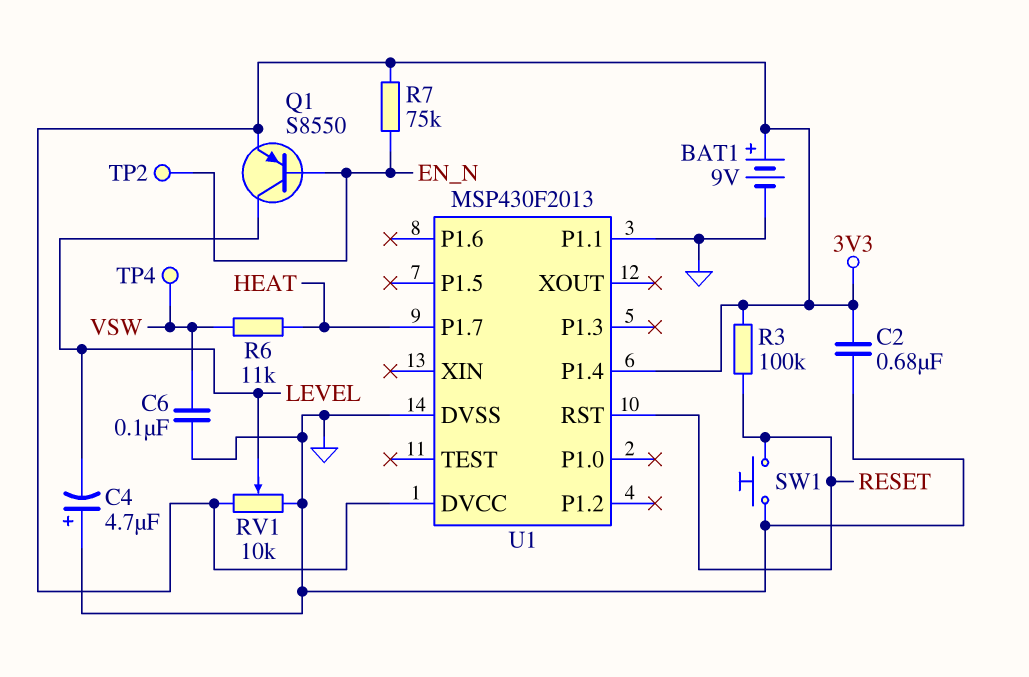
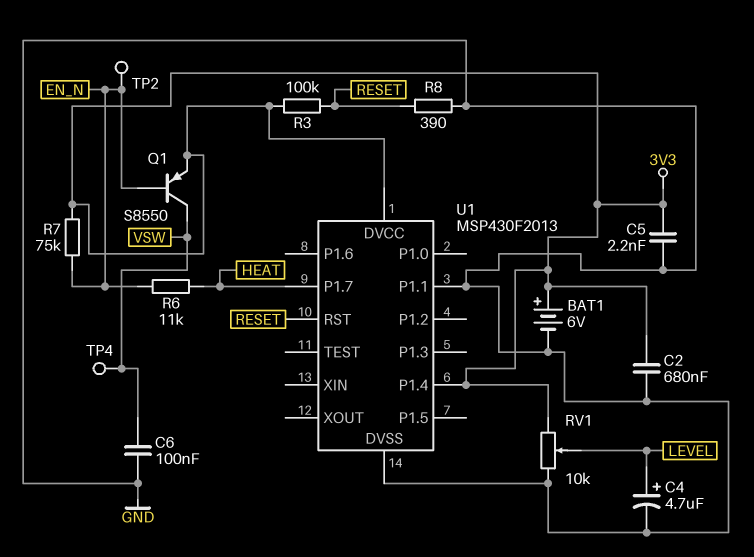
BAT1: 9V (plus 3V3, minus GND) -> 6V (plus 3V3, minus GND)
C4: 4.7uF (plus GND, minus LEVEL) -> 4.7uF (plus LEVEL, minus GND)
C5: none -> 2.2nF (3V3, GND)
Q1: PNP S8550 (B EN_N, C LEVEL, E 3V3) -> PNP S8550 (B EN_N, C VSW, E 3V3)
R6: 11k (HEAT, VSW) -> 11k (EN_N, HEAT)
R8: none -> 390 (GND, RESET)
SW1: button (GND, RESET) -> none

